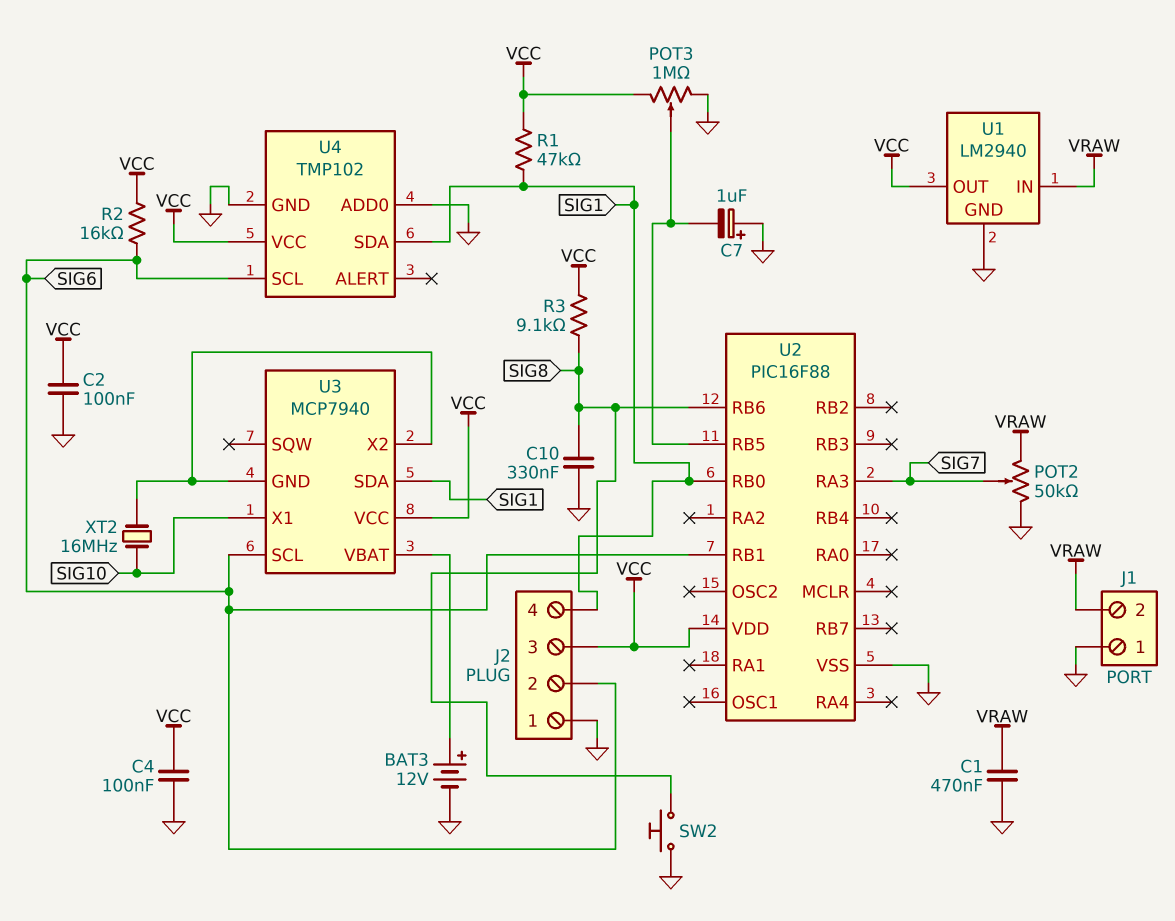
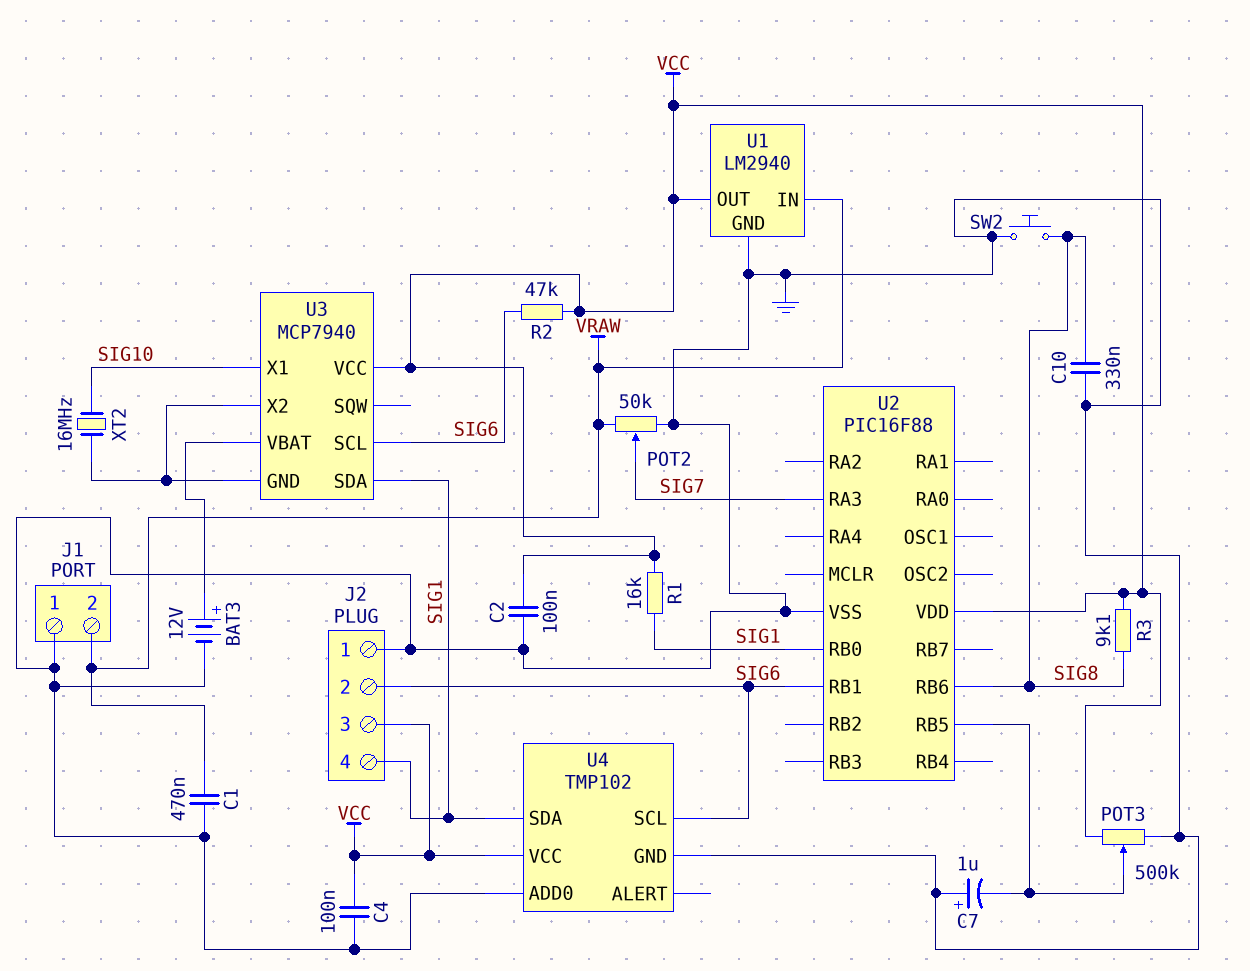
POT3: 1M (GND, VCC, wiper U2/RB5) -> 500k (GND, VCC, wiper U2/RB5)
R1: 47k (SIG1, VCC) -> 16k (SIG1, VCC)
R2: 16k (SIG6, VCC) -> 47k (SIG6, VCC)

